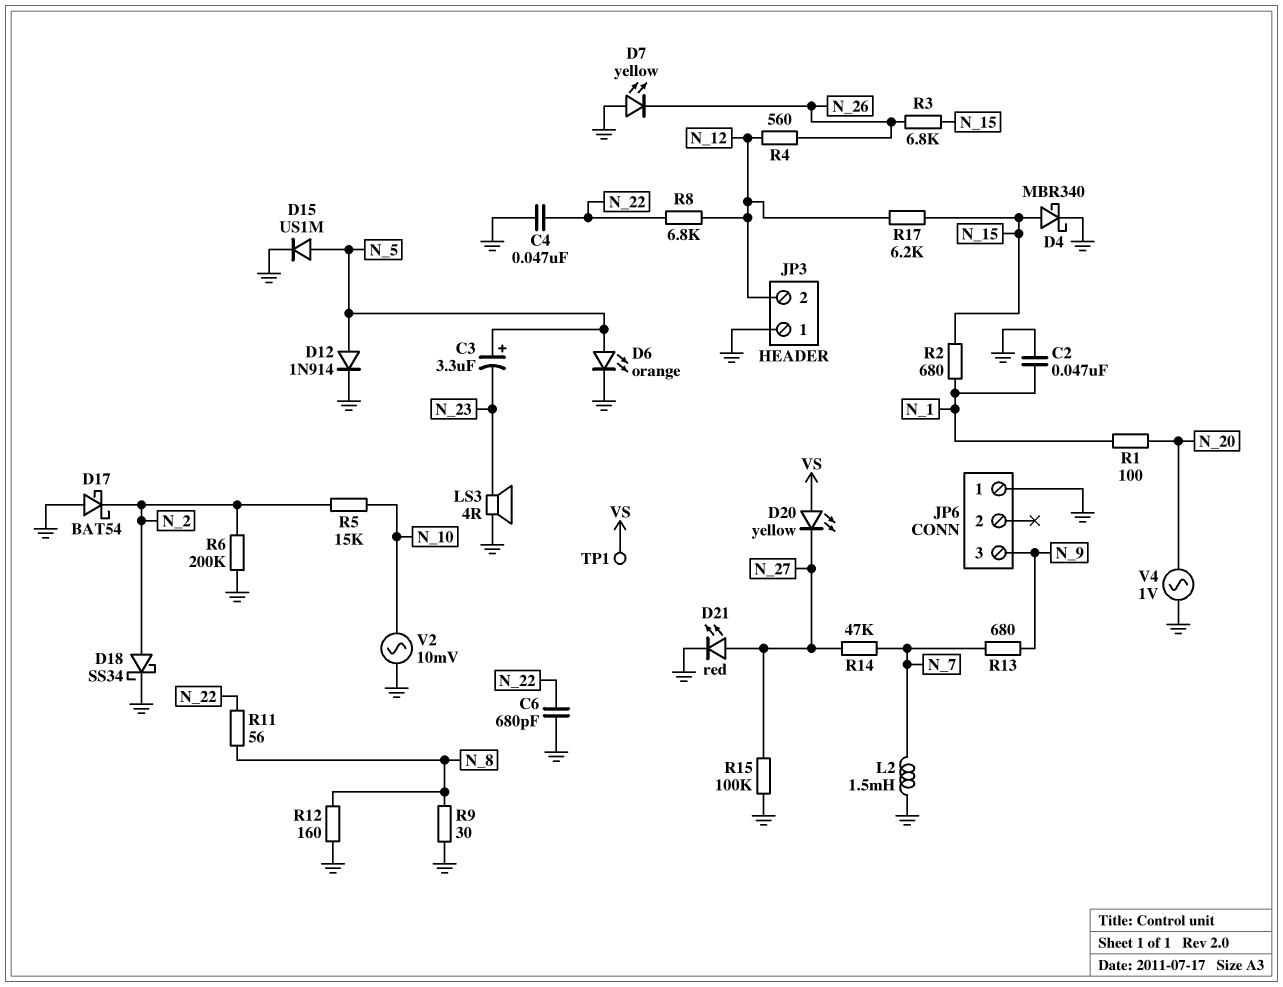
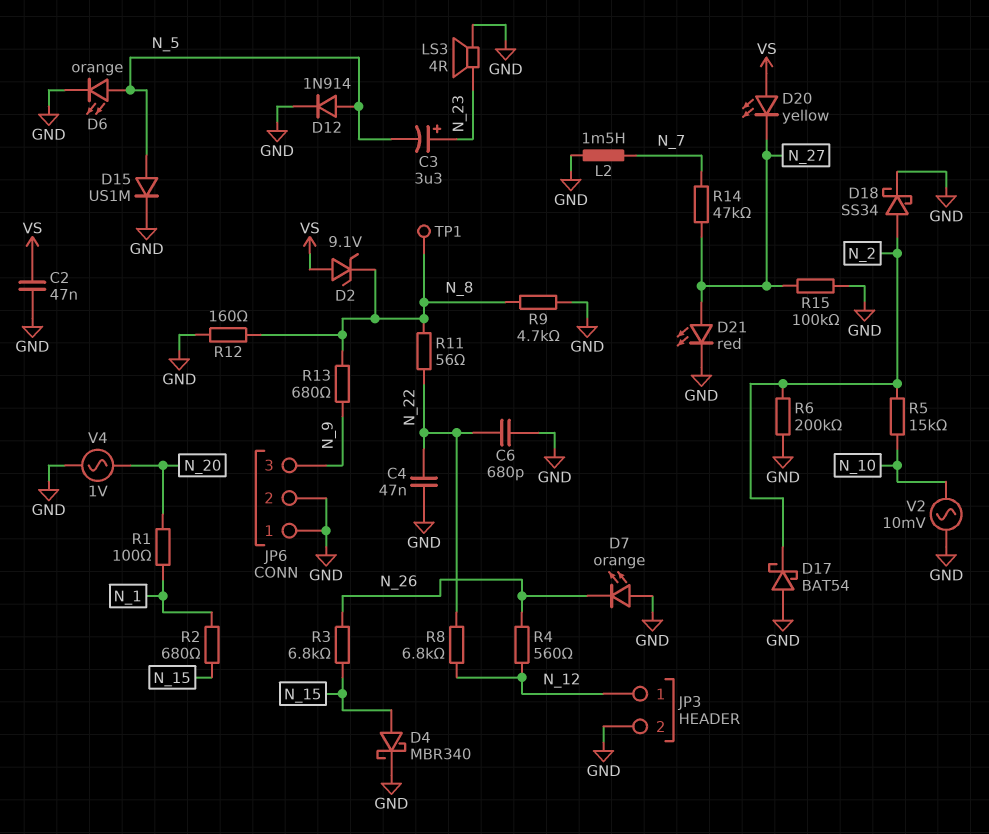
C2: 47nF (GND, N_1) -> 47nF (GND, VS)
C3: 3.3uF (plus N_5, minus N_23) -> 3.3uF (plus N_23, minus N_5)
D2: none -> zener 9.1V (A VS, K N_8)
D7: LED yellow (A GND, K N_26) -> LED orange (A GND, K N_26)
JP3 pin 1: GND -> N_12
JP3 pin 2: N_12 -> GND
JP6 pin 2: none -> GND
R9: 30 (GND, N_8) -> 4.7k (GND, N_8)
R13: 680 (N_7, N_9) -> 680 (N_8, N_9)
R17: 6.2k (N_12, N_15) -> none
TP1: test point (VS) -> test point (N_8)

